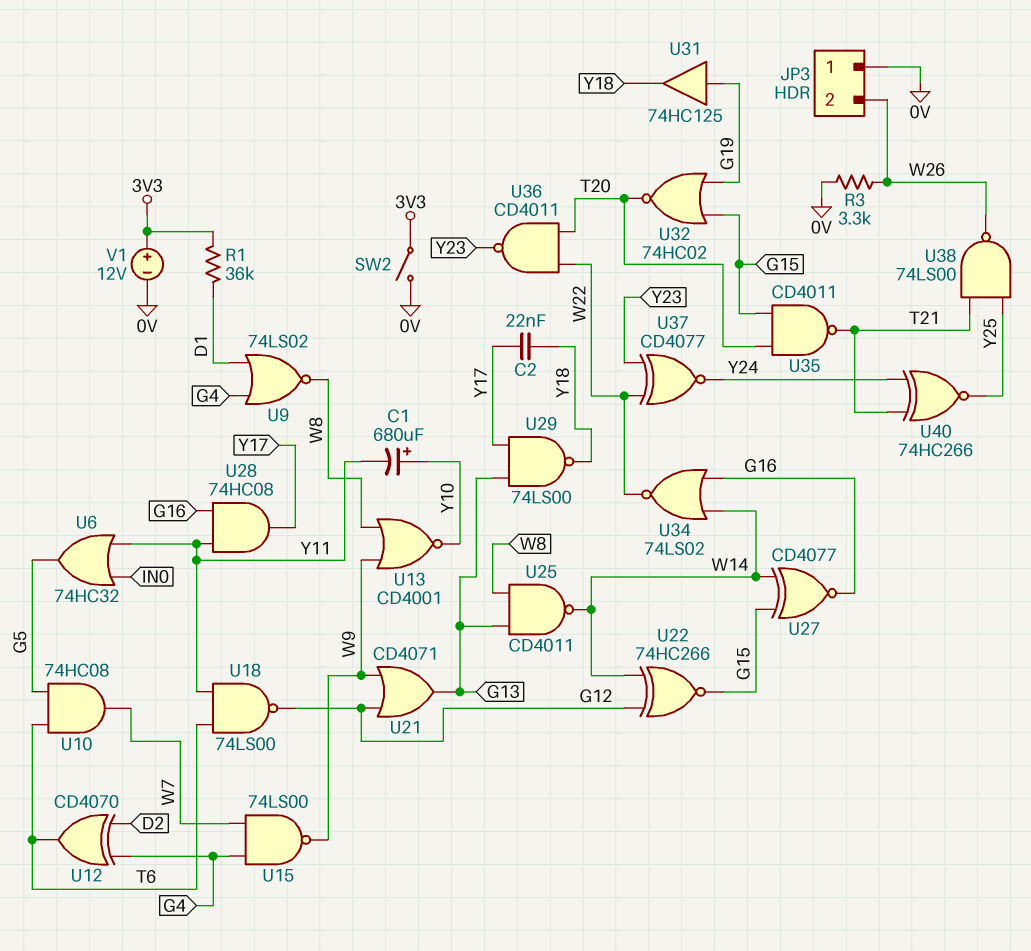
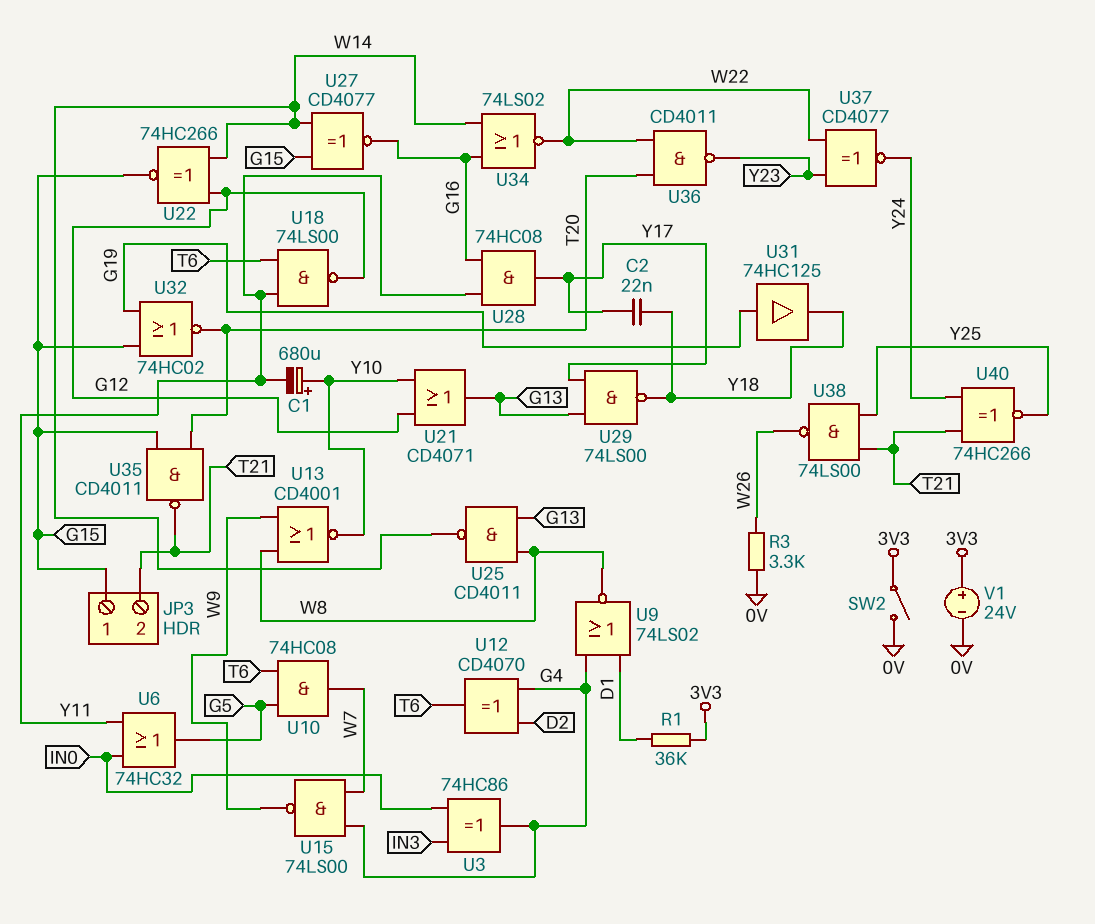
JP3 pin 1: 0V -> G15
JP3 pin 2: W26 -> T21
U3: none -> XOR 74HC86 (in IN0, in IN3, out G4)
U21: OR CD4071 (in G12, in W9, out G13) -> OR CD4071 (in G12, in Y10, out G13)
V1: 12V (plus 3V3, minus 0V) -> 24V (plus 3V3, minus 0V)

